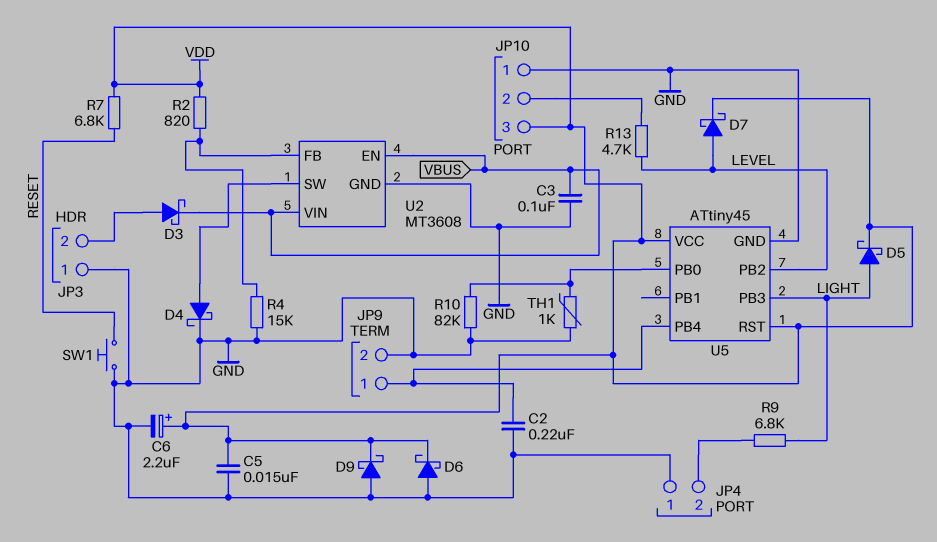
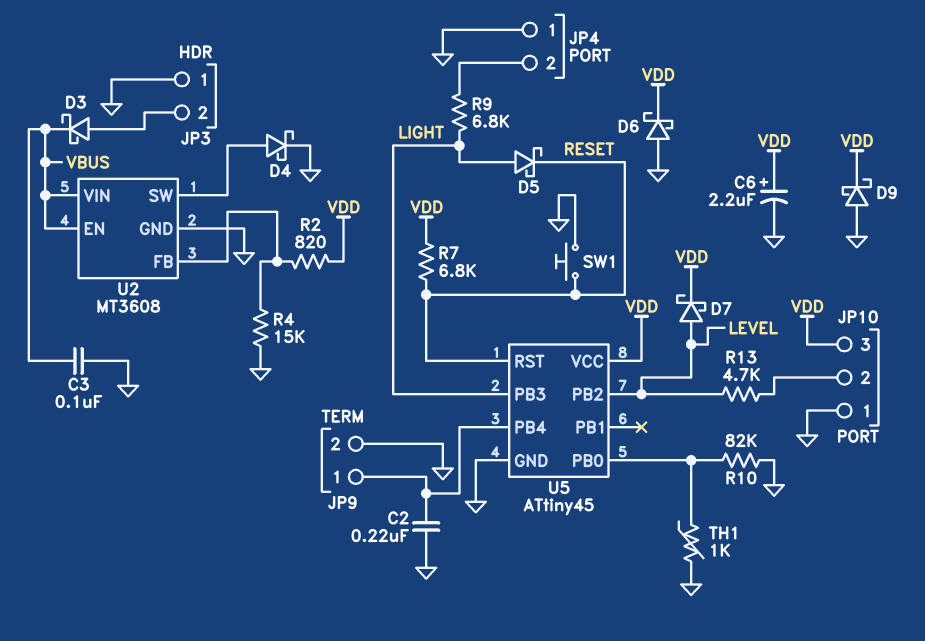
C5: 15nF (GND, VDD) -> none
D5: schottky (A LIGHT, K VDD) -> schottky (A LIGHT, K RESET)
U5 pin RST: VDD -> RESET

